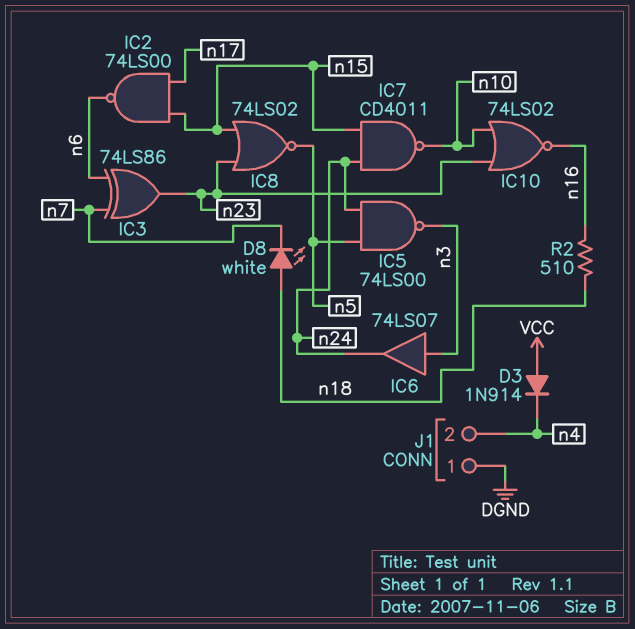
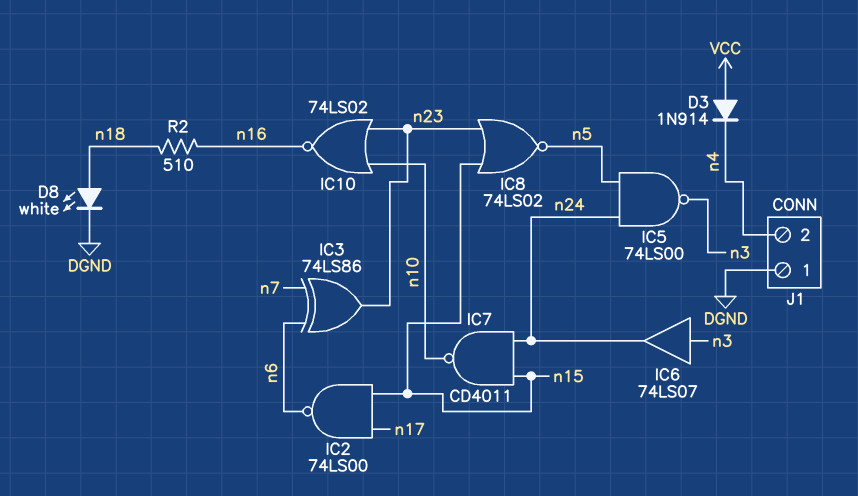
D8: LED white (A n18, K n7) -> LED white (A n18, K DGND)

